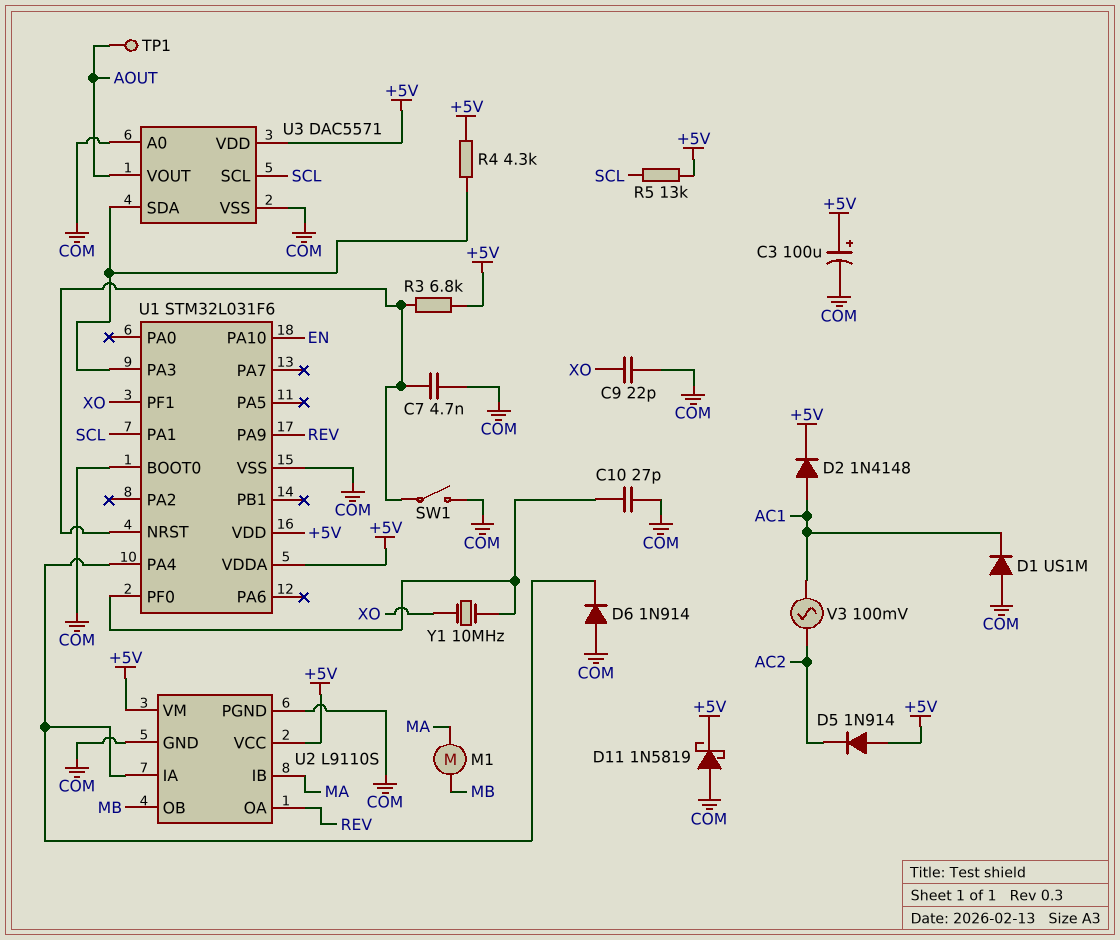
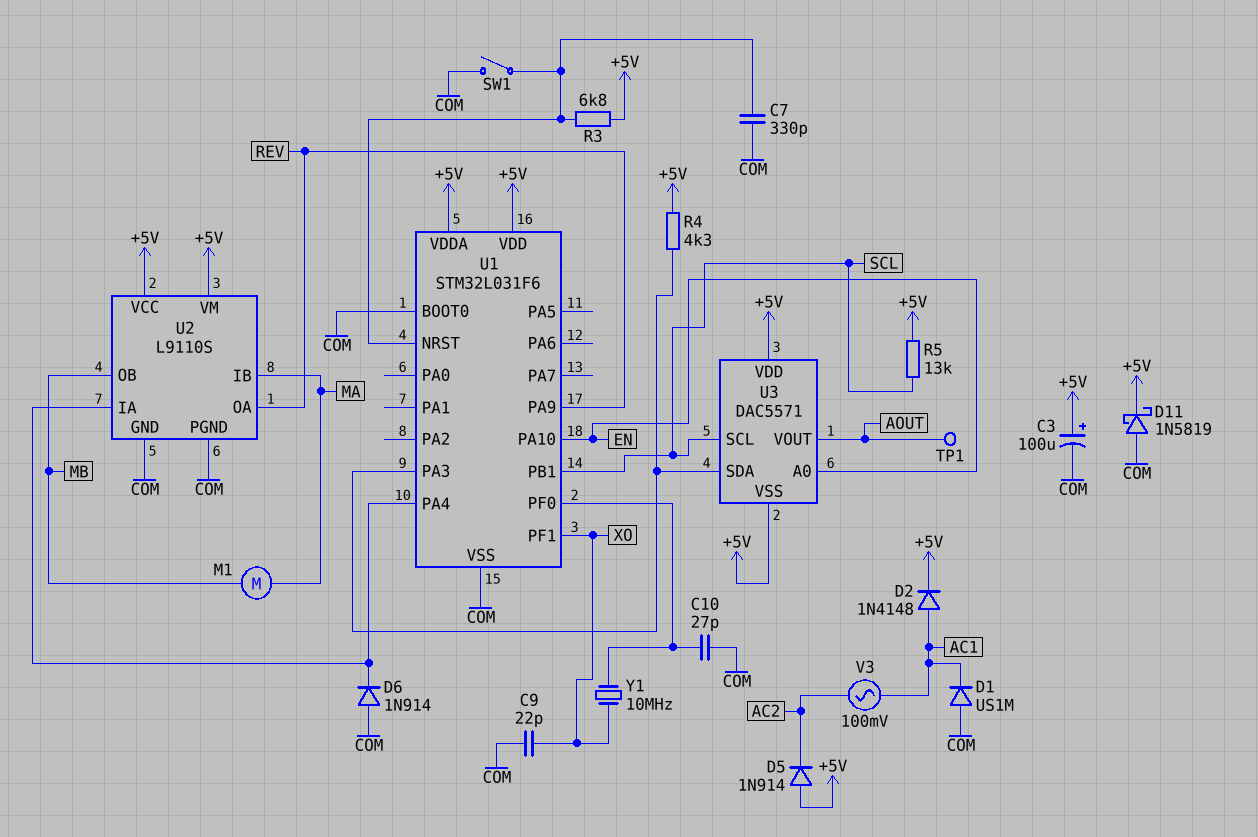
C7: 4.7nF (COM, U1/NRST) -> 330pF (COM, U1/NRST)
U1 pin PA1: SCL -> none
U1 pin PB1: none -> SCL
U3 pin A0: COM -> EN
U3 pin VSS: COM -> +5V

